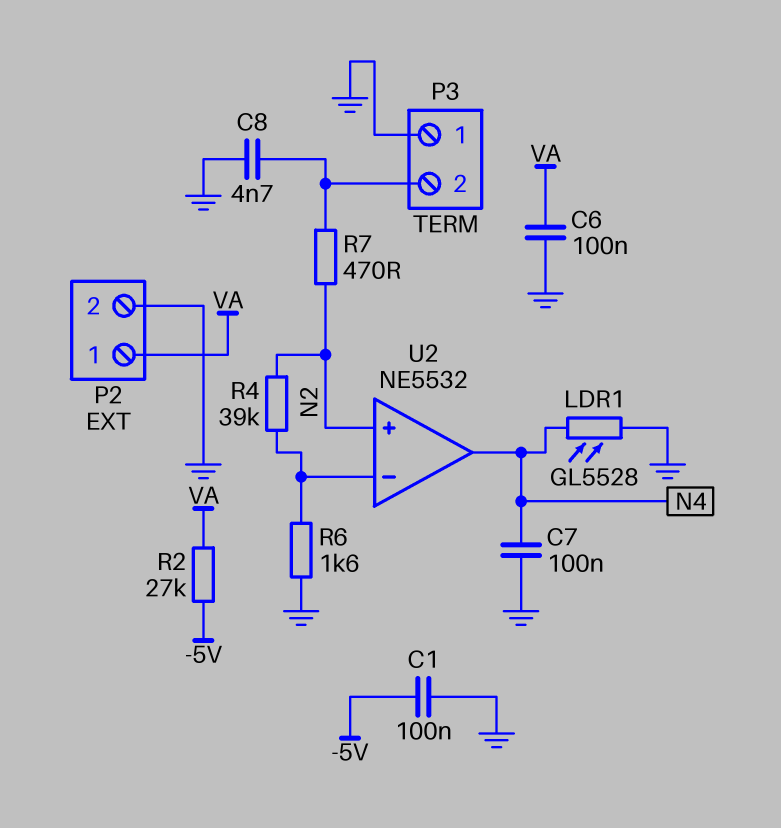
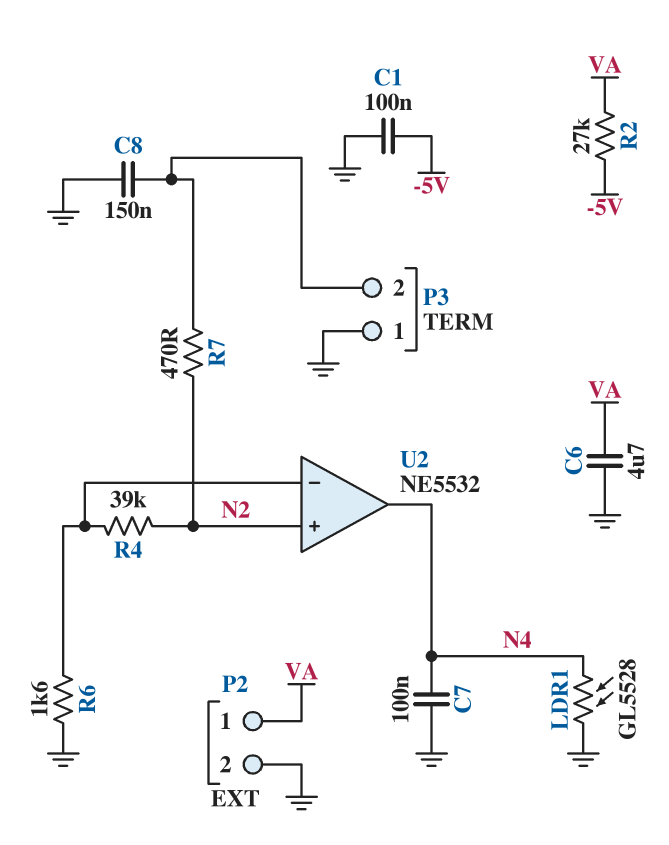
C6: 100nF (GND, VA) -> 4.7uF (GND, VA)
C8: 4.7nF (GND, P3/2) -> 150nF (GND, P3/2)

